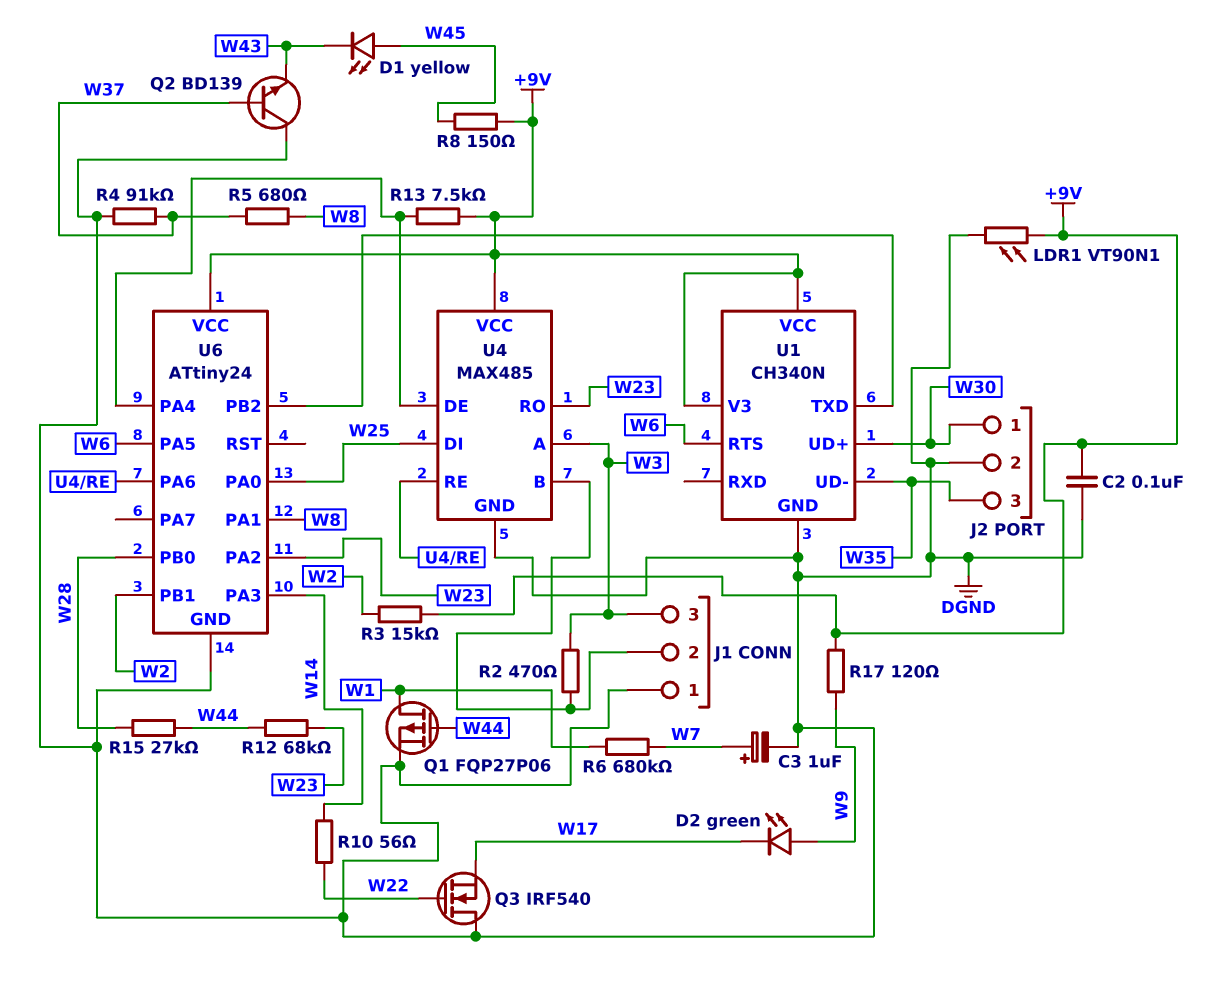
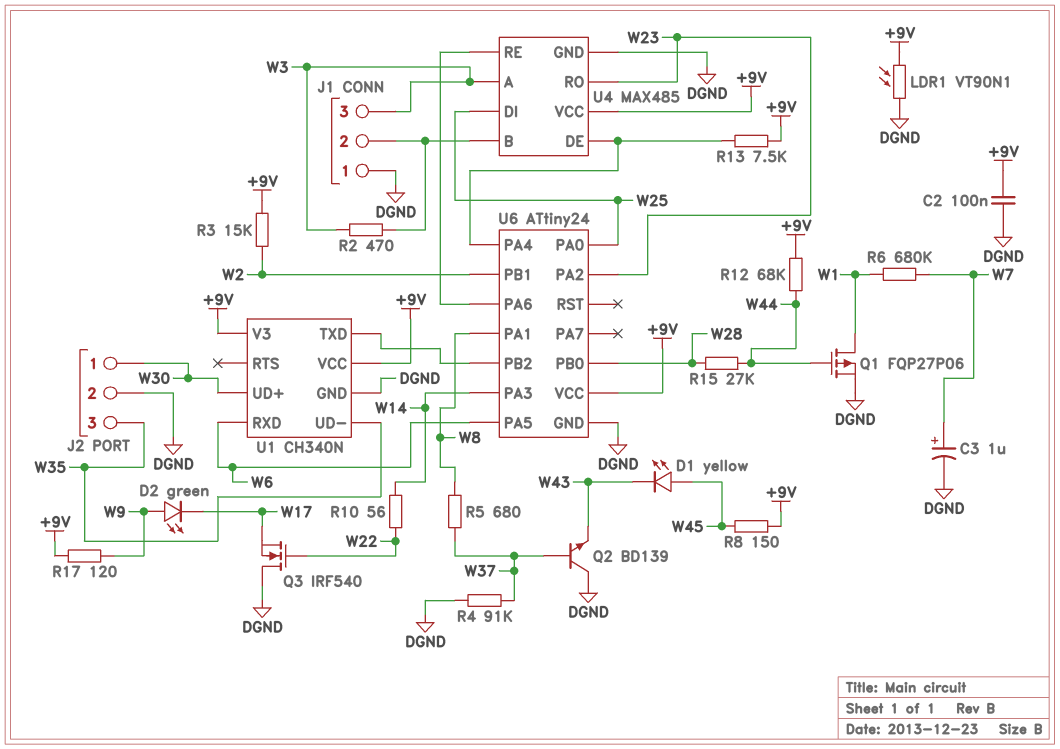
R12: 68k (W23, W44) -> 68k (+9V, W44)
U1 pin RTS: W6 -> none
U1 pin RXD: none -> W6

